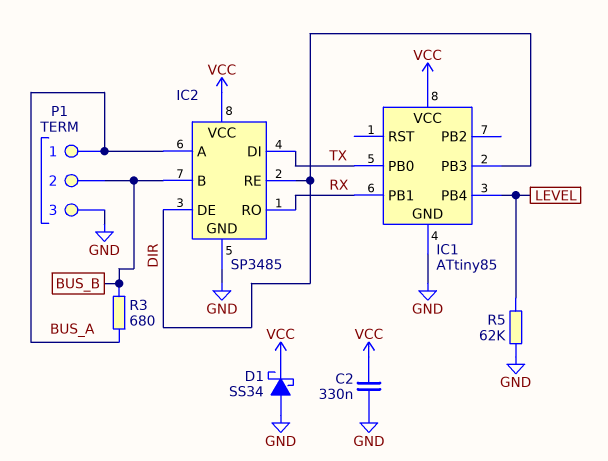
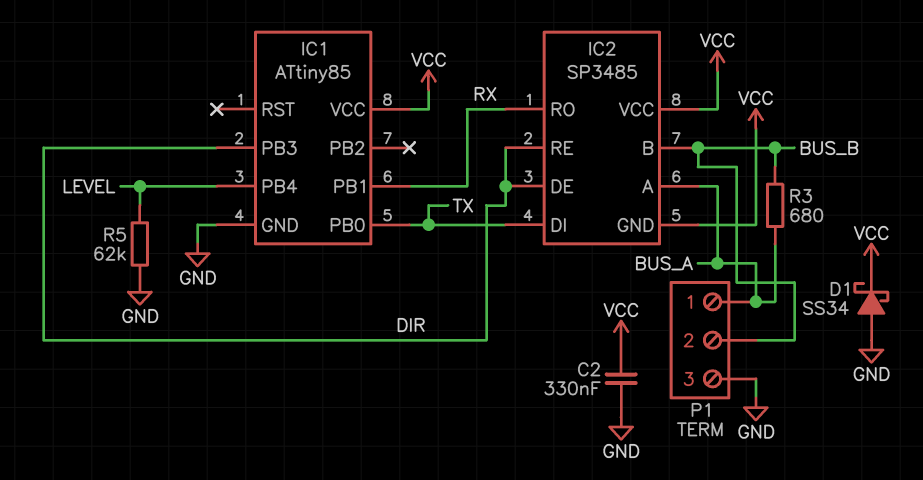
IC2 pin GND: GND -> VCC

